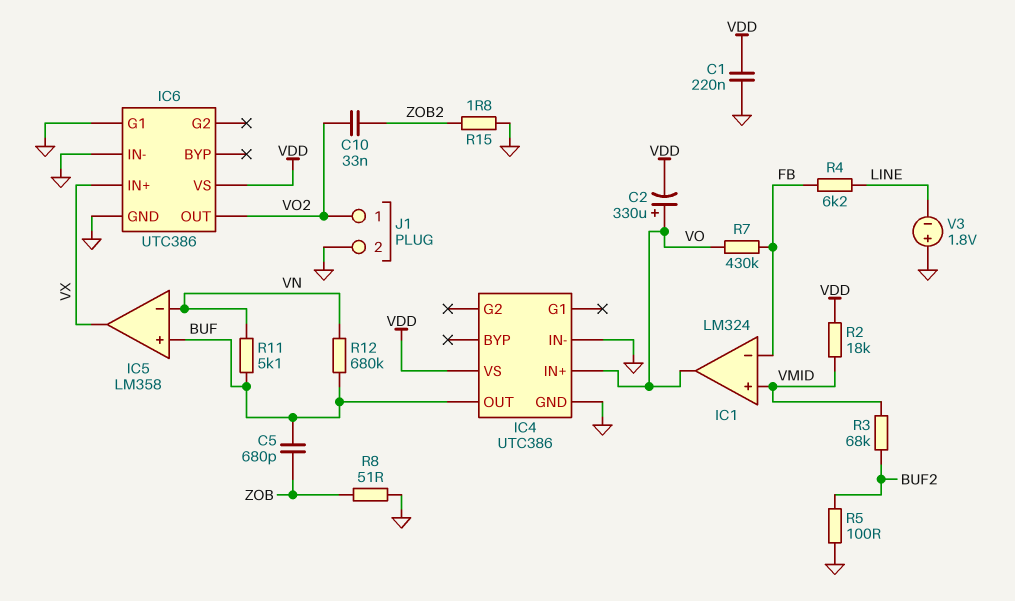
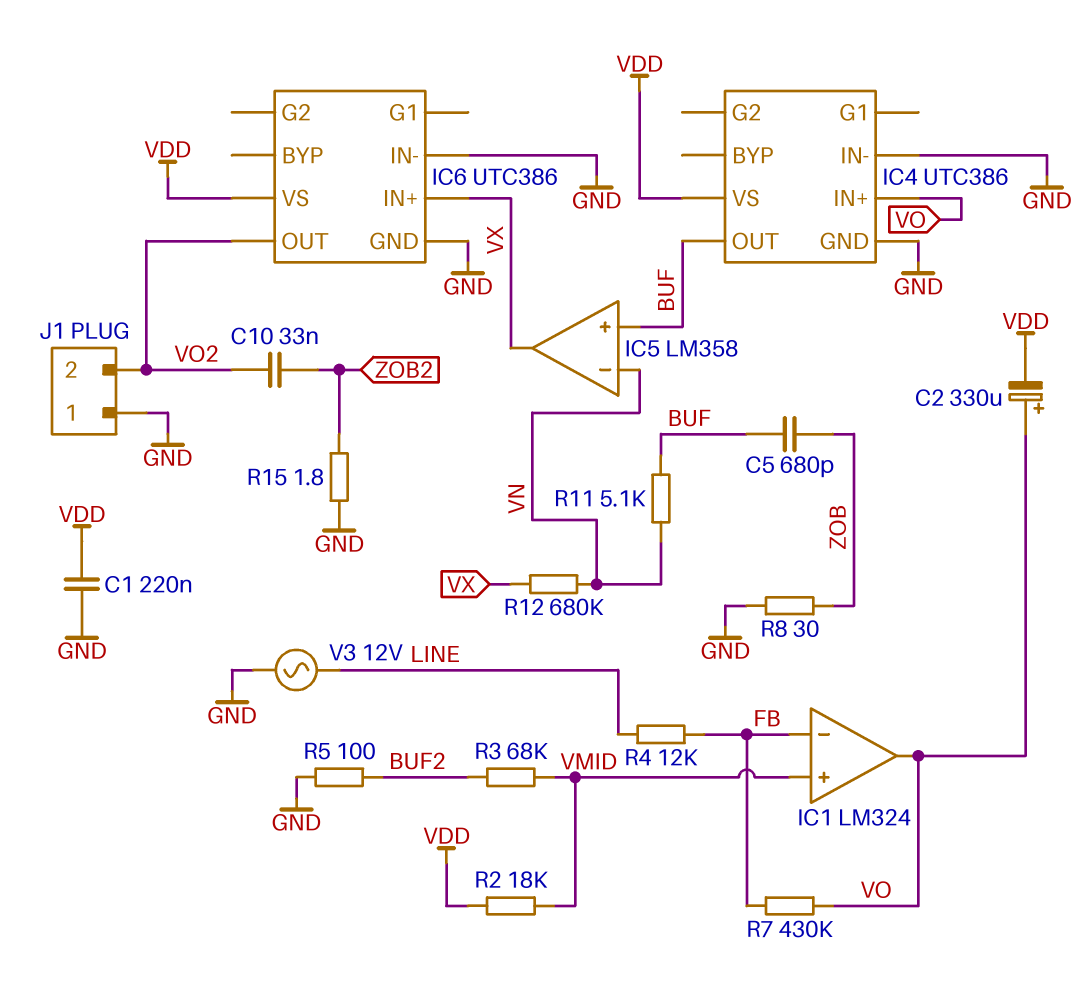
IC6 pin G1: GND -> none
J1 pin 1: VO2 -> GND
J1 pin 2: GND -> VO2
R4: 6.2k (FB, LINE) -> 12k (FB, LINE)
R8: 51 (GND, ZOB) -> 30 (GND, ZOB)
R12: 680k (BUF, VN) -> 680k (VN, VX)
V3: 1.8V (plus GND, minus LINE) -> AC 12V (GND, LINE)

